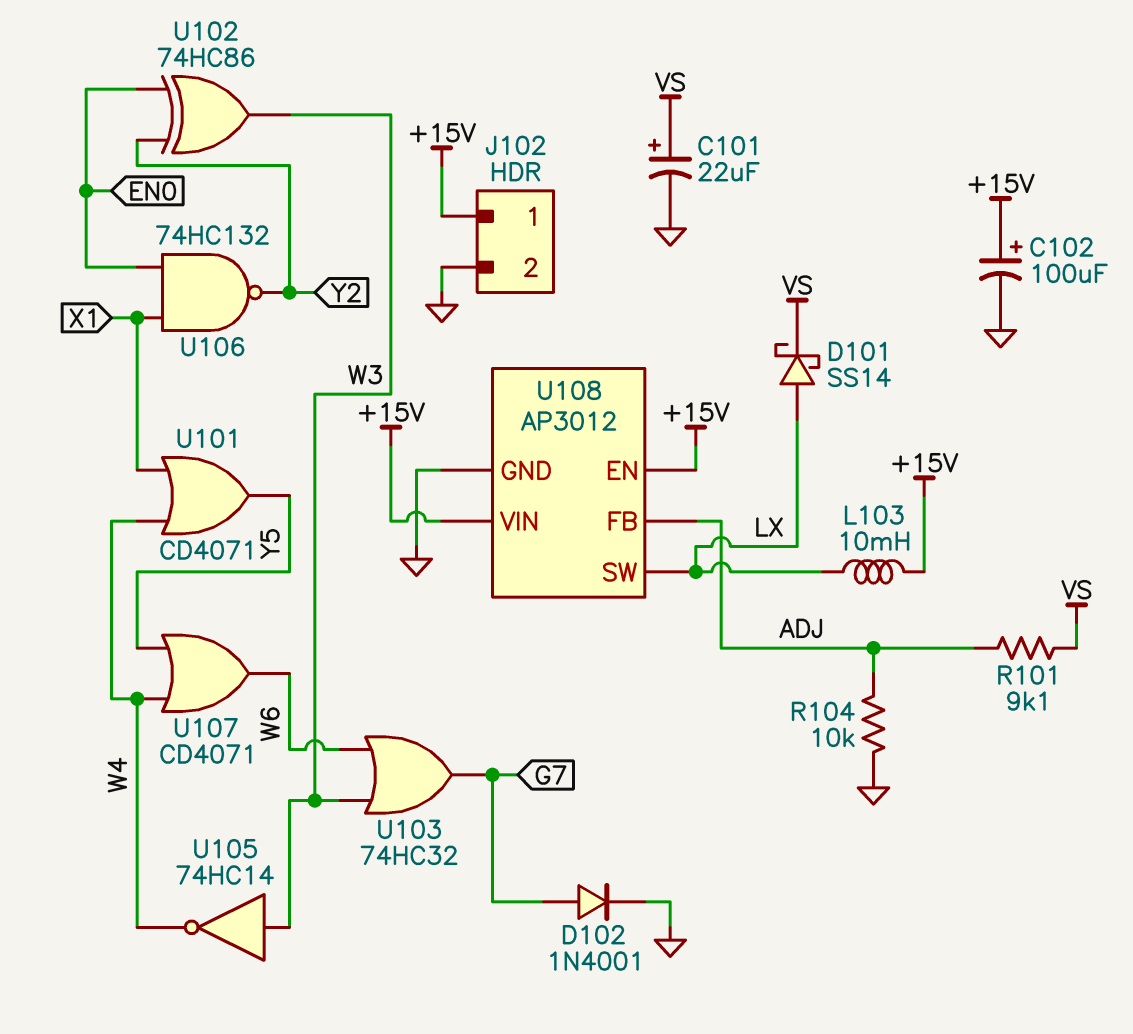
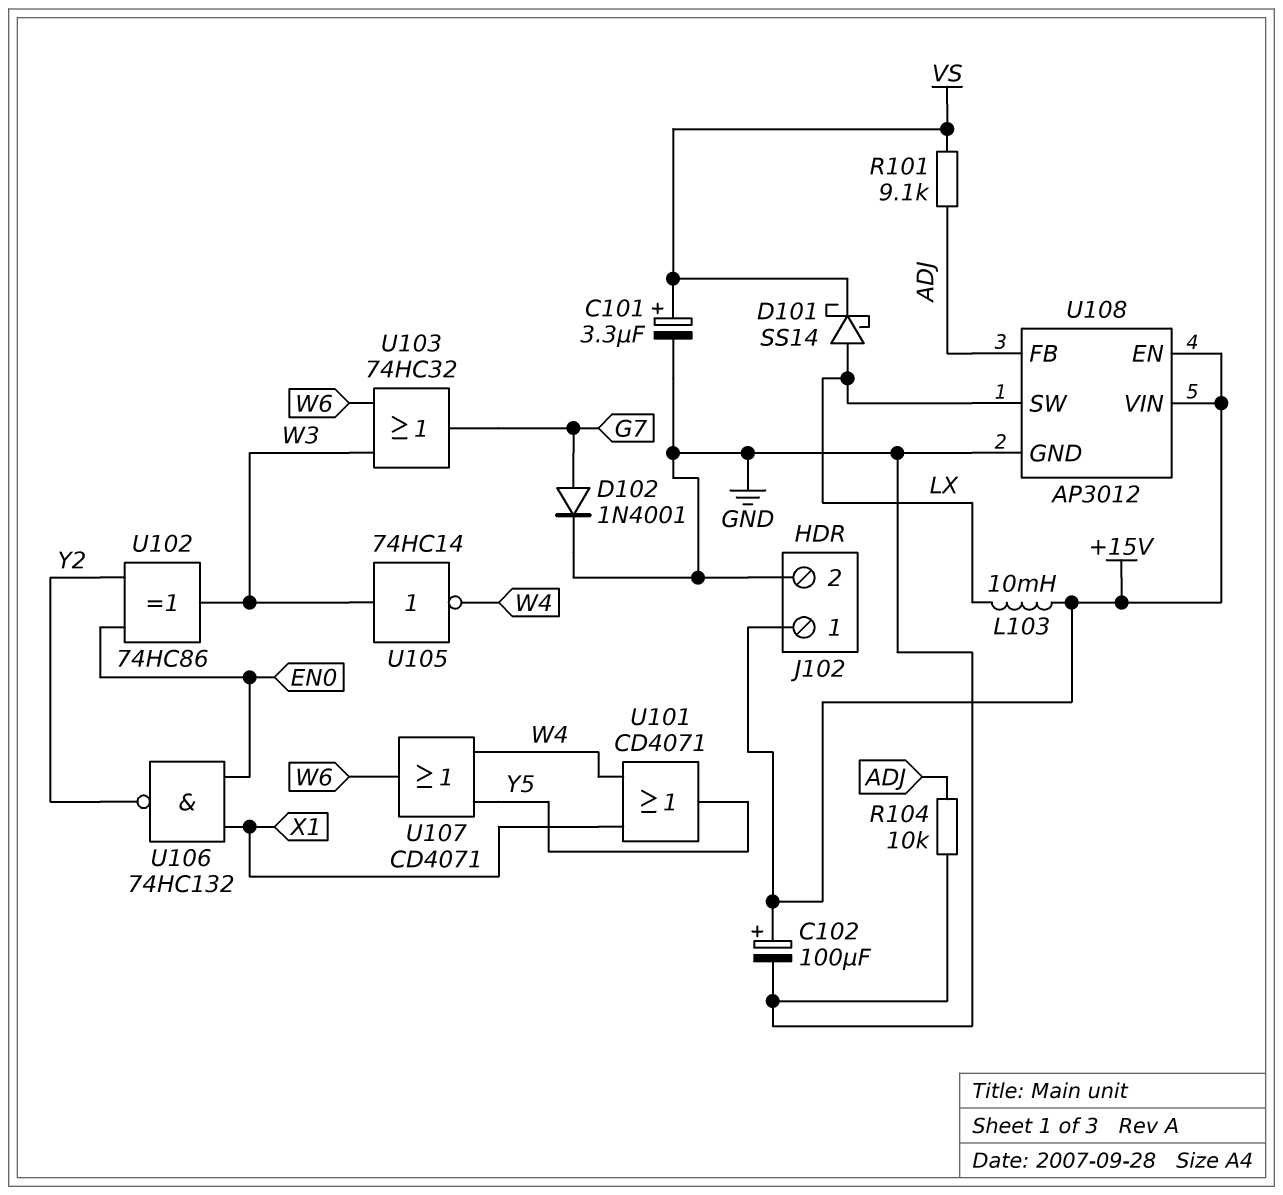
C101: 22uF (plus VS, minus GND) -> 3.3uF (plus VS, minus GND)

